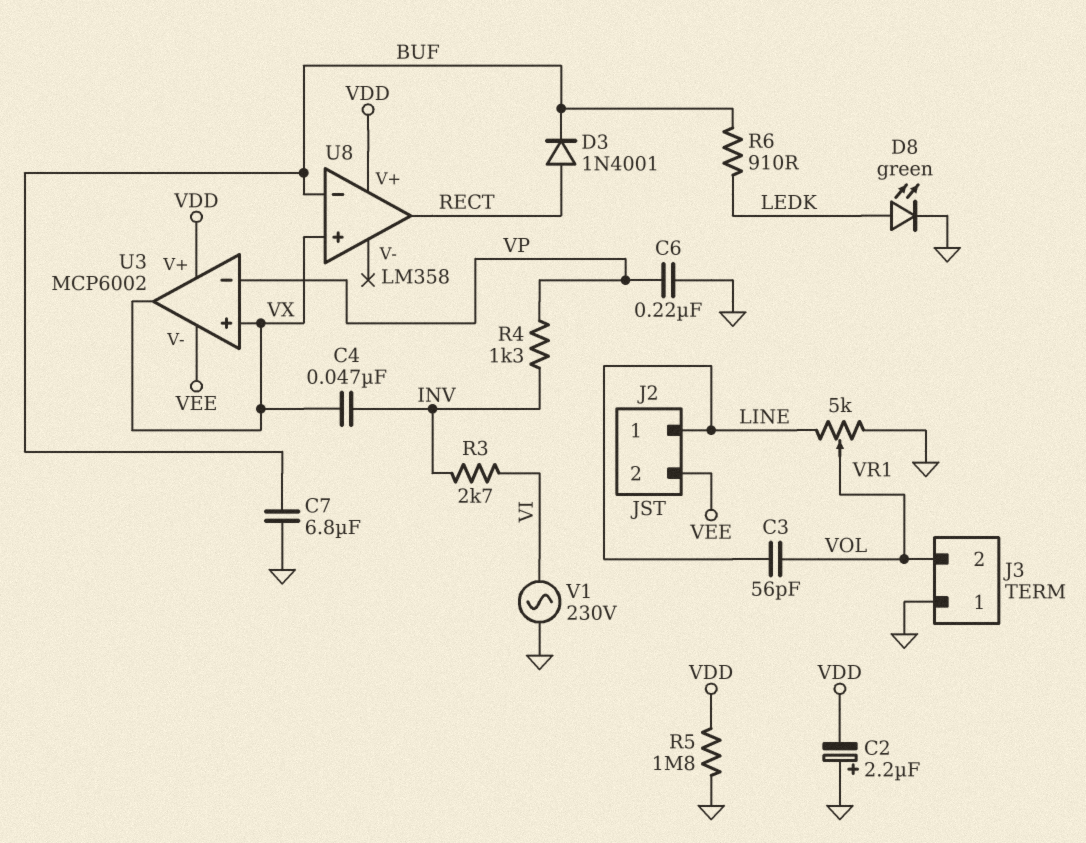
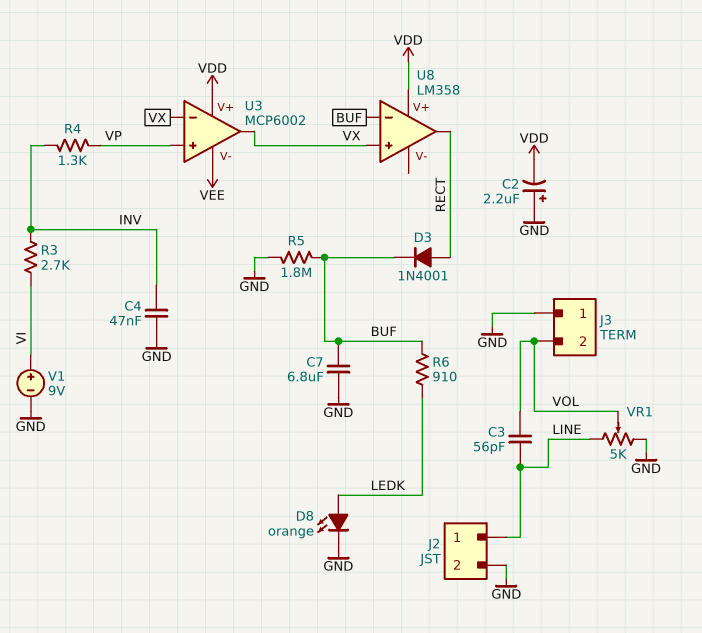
C4: 47nF (INV, VX) -> 47nF (GND, INV)
C6: 220nF (GND, VP) -> none
D8: LED green (A LEDK, K GND) -> LED orange (A LEDK, K GND)
J2 pin 2: VEE -> GND
R5: 1.8M (GND, VDD) -> 1.8M (BUF, GND)
U3 pin in+: VX -> VP
U3 pin in-: VP -> VX
V1: AC 230V (GND, VI) -> 9V (plus VI, minus GND)

